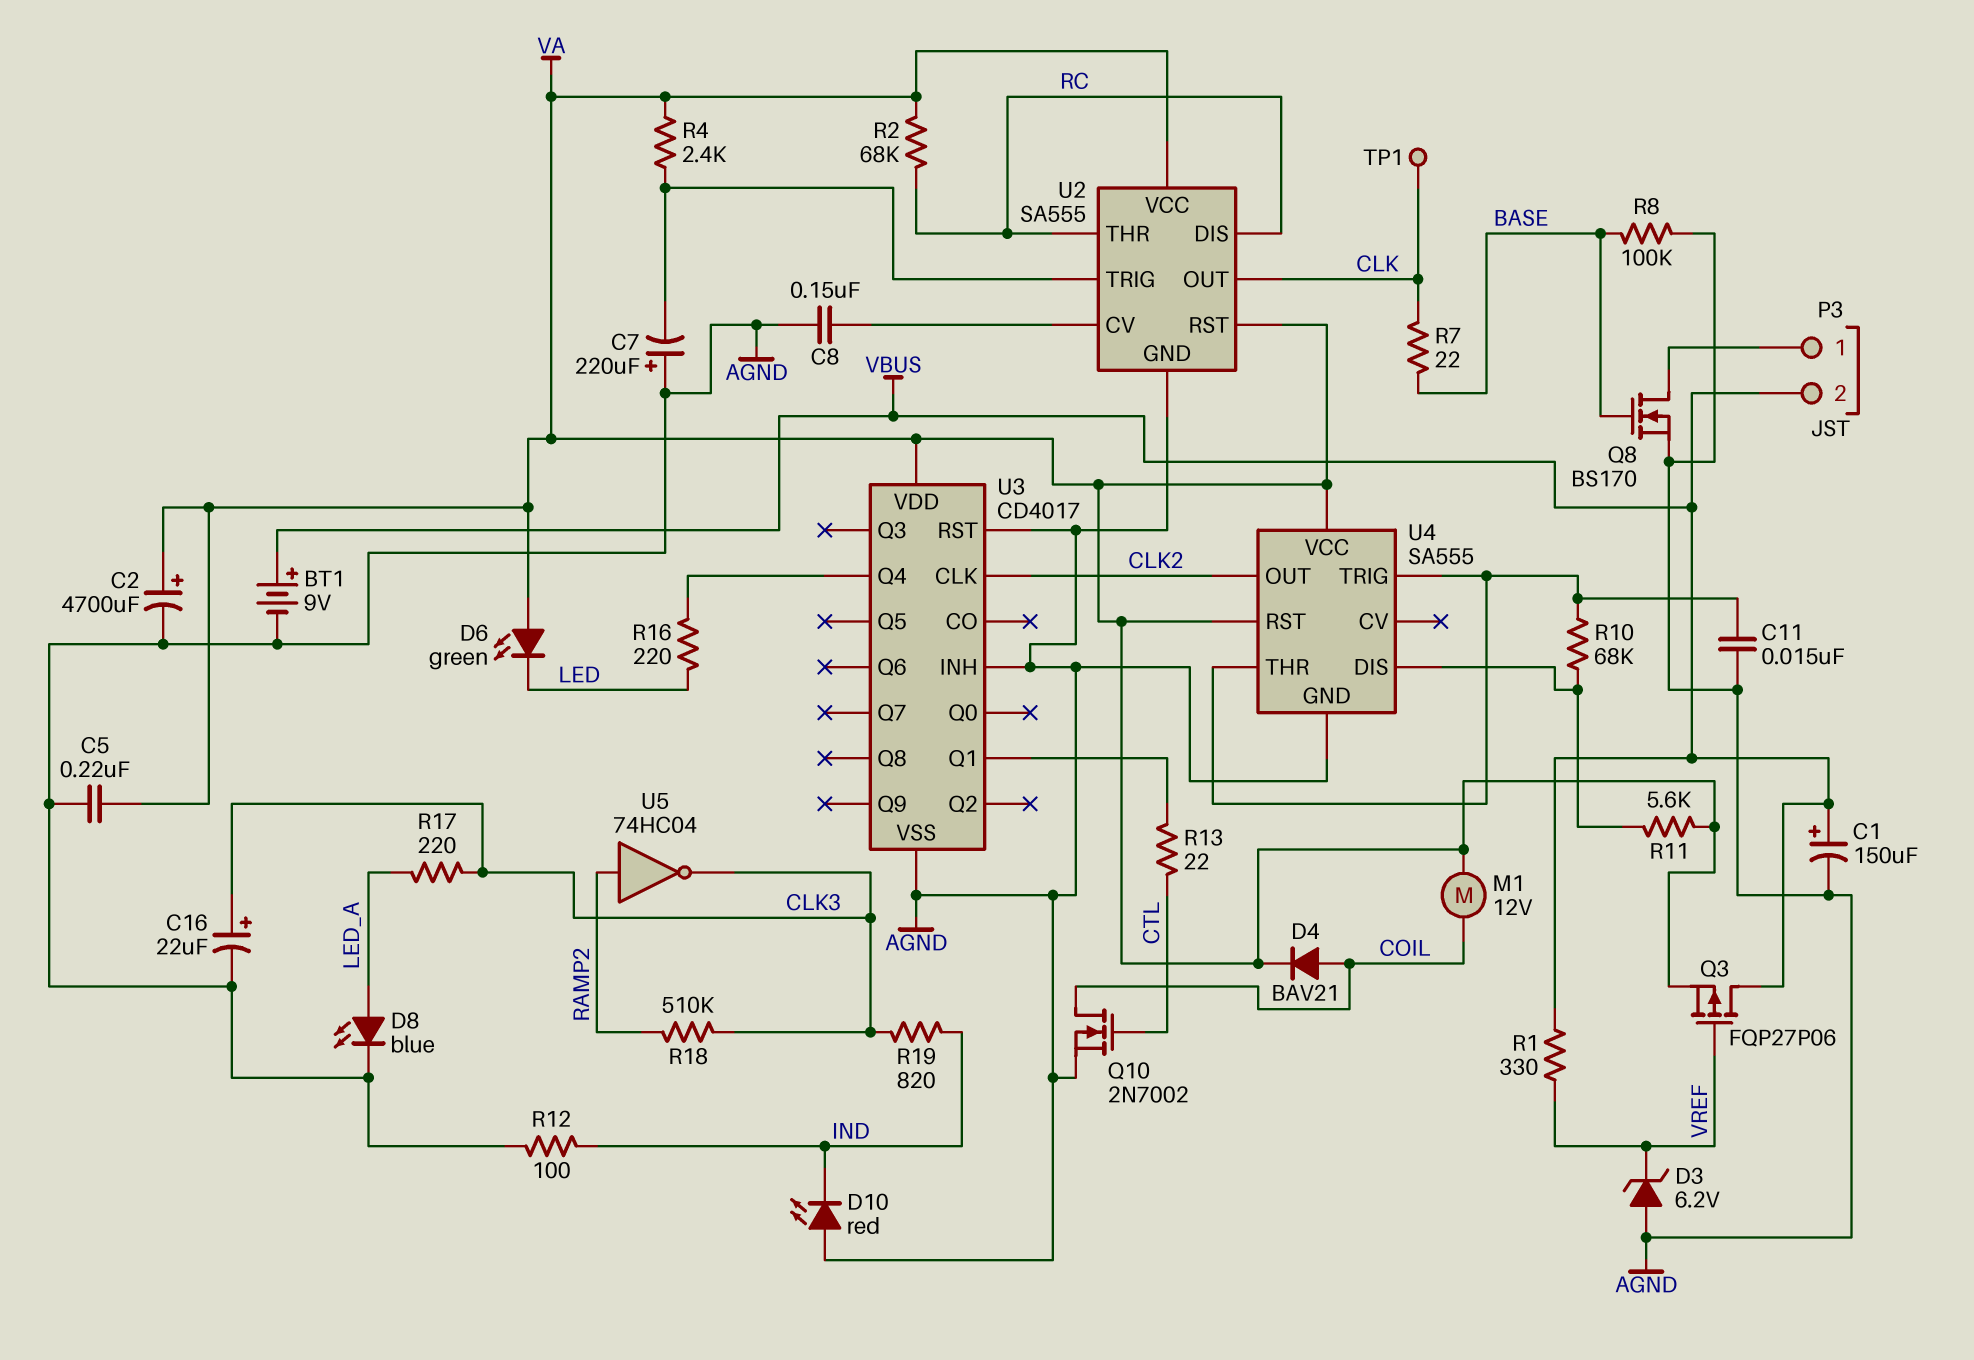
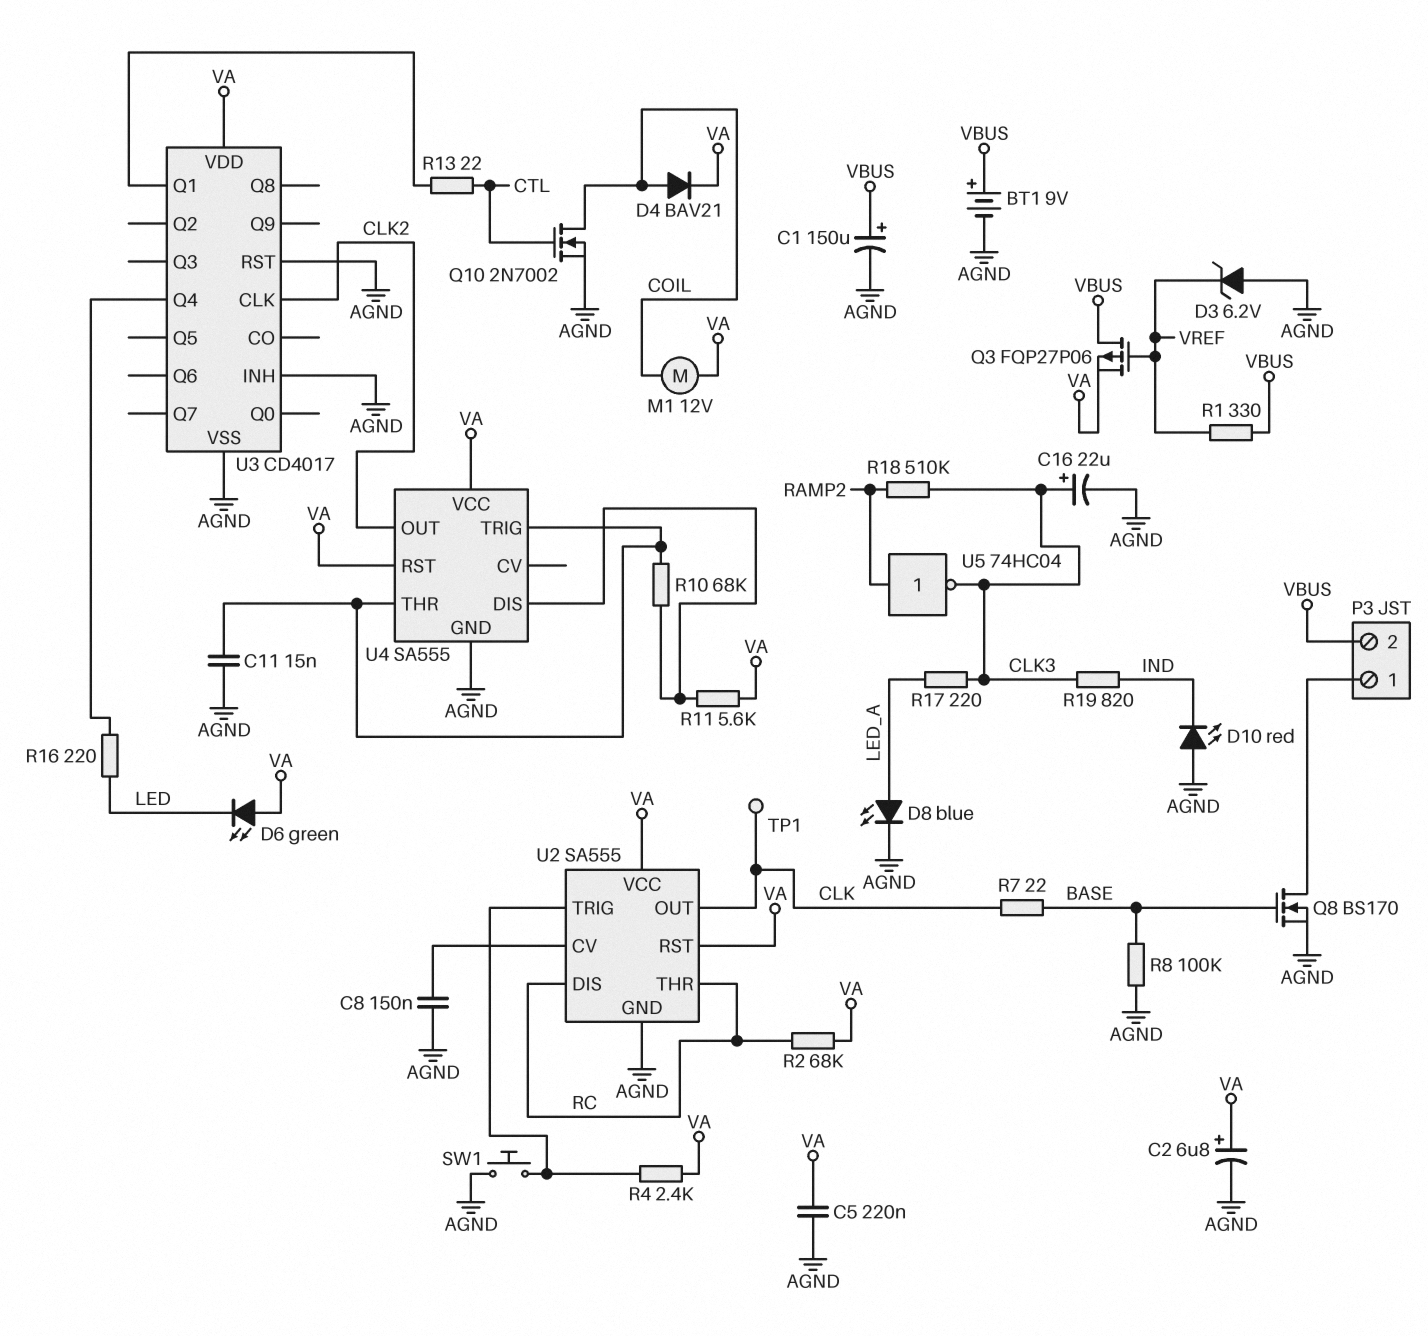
C2: 4700uF (plus VA, minus AGND) -> 6.8uF (plus VA, minus AGND)
C7: 220uF (plus AGND, minus U2/TRIG) -> none
R12: 100 (AGND, IND) -> none
SW1: none -> button (AGND, U2/TRIG)

